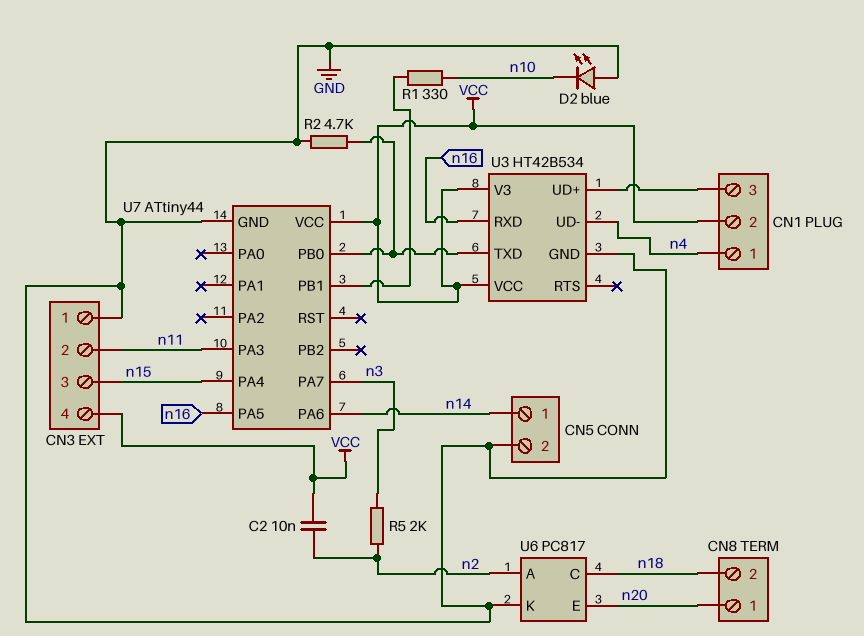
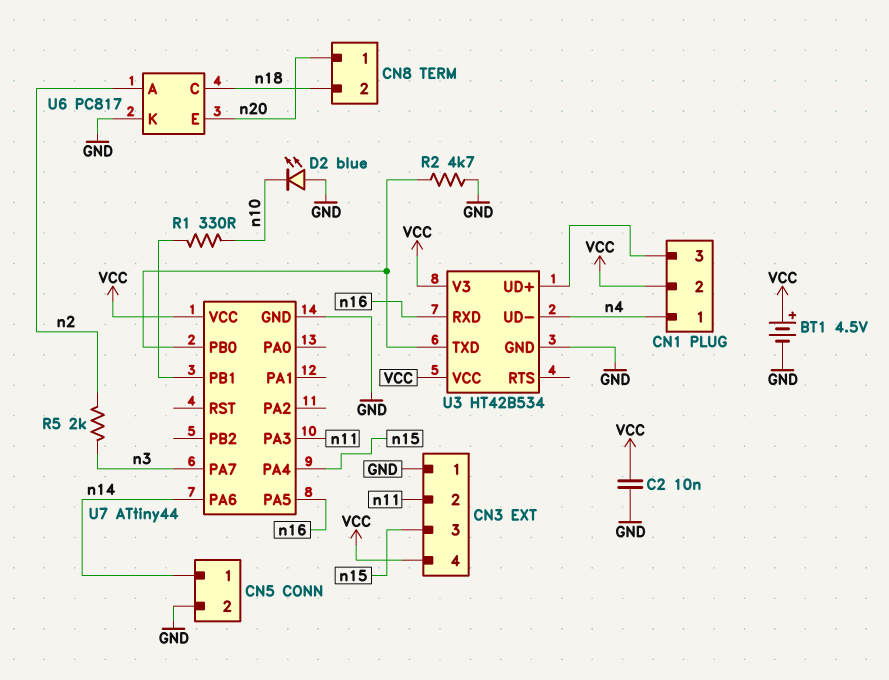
BT1: none -> 4.5V (plus VCC, minus GND)
C2: 10nF (VCC, n2) -> 10nF (GND, VCC)

